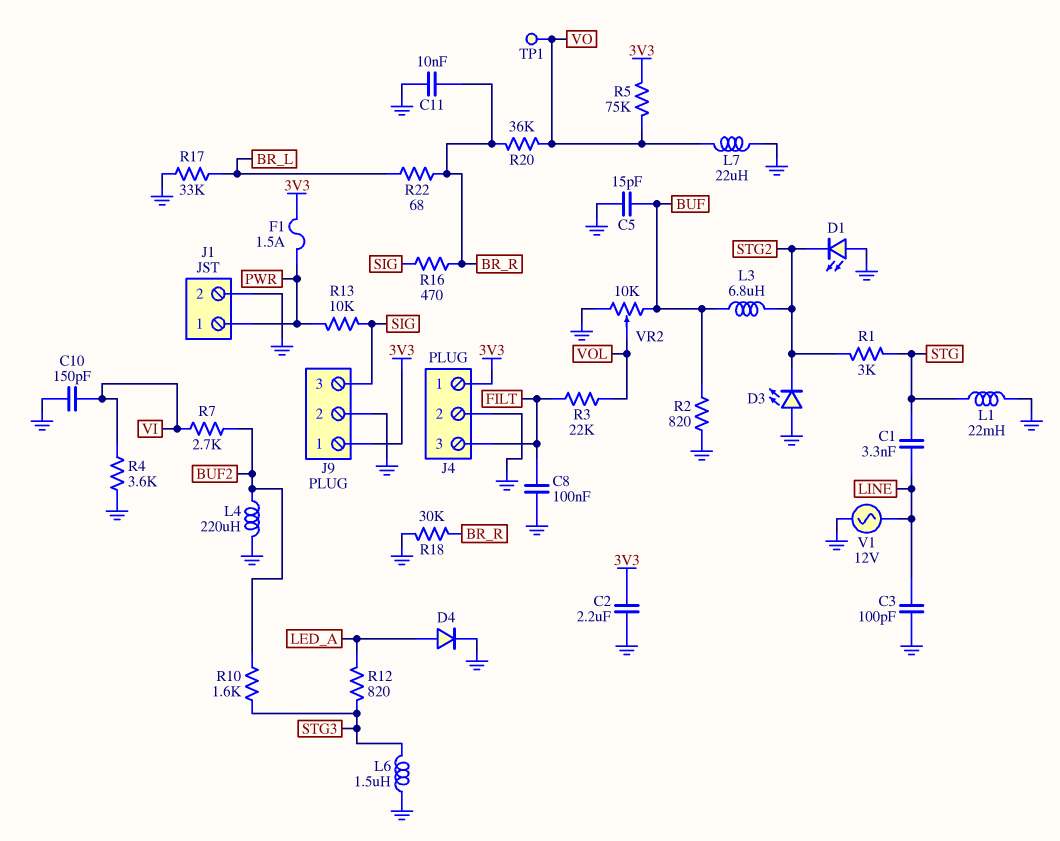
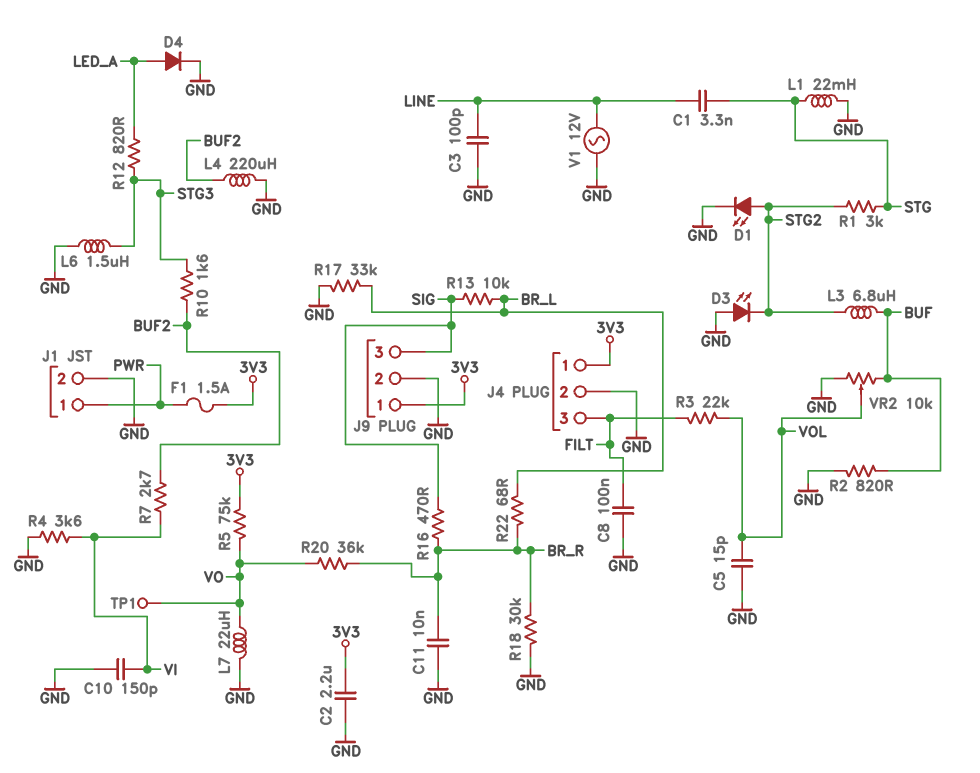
C5: 15pF (BUF, GND) -> 15pF (GND, VOL)
D1: LED (A GND, K STG2) -> LED (A STG2, K GND)
R13: 10k (PWR, SIG) -> 10k (BR_L, SIG)

